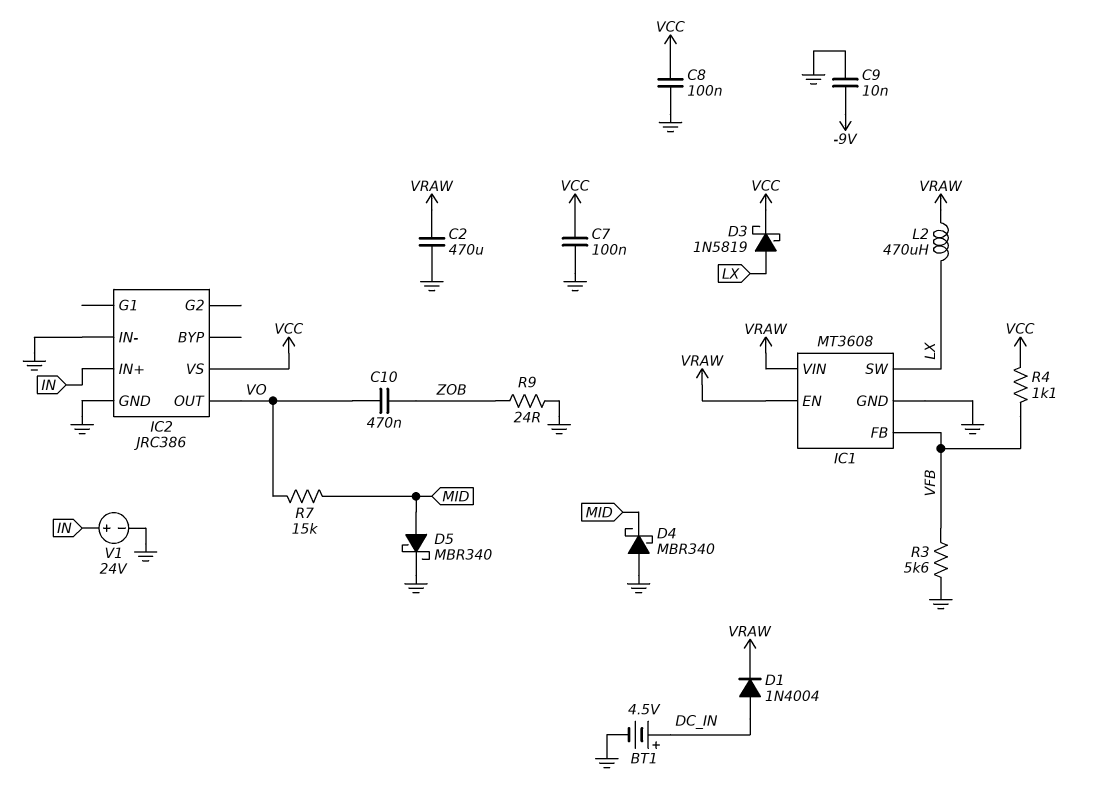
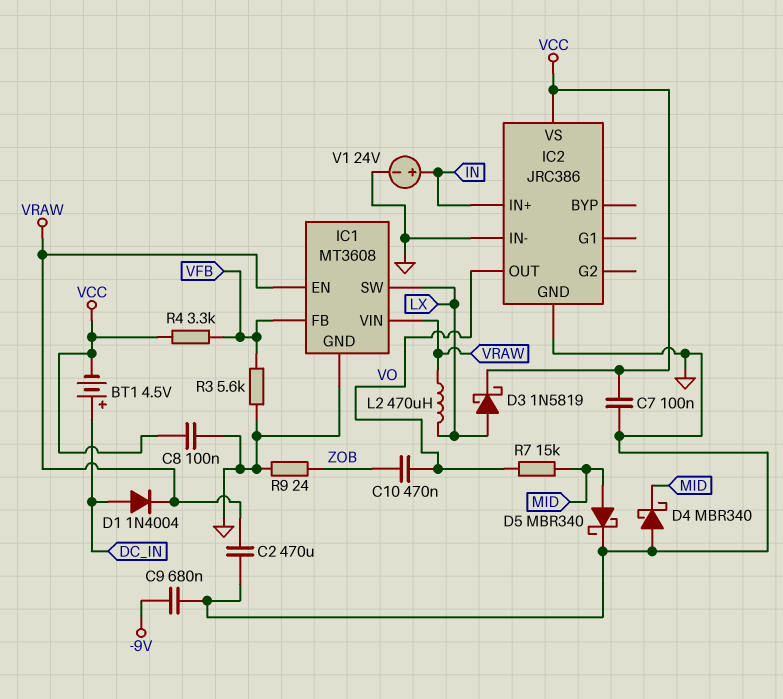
BT1: 4.5V (plus DC_IN, minus GND) -> 4.5V (plus DC_IN, minus VCC)
C9: 10nF (-9V, GND) -> 680nF (-9V, GND)
R4: 1.1k (VCC, VFB) -> 3.3k (VCC, VFB)

